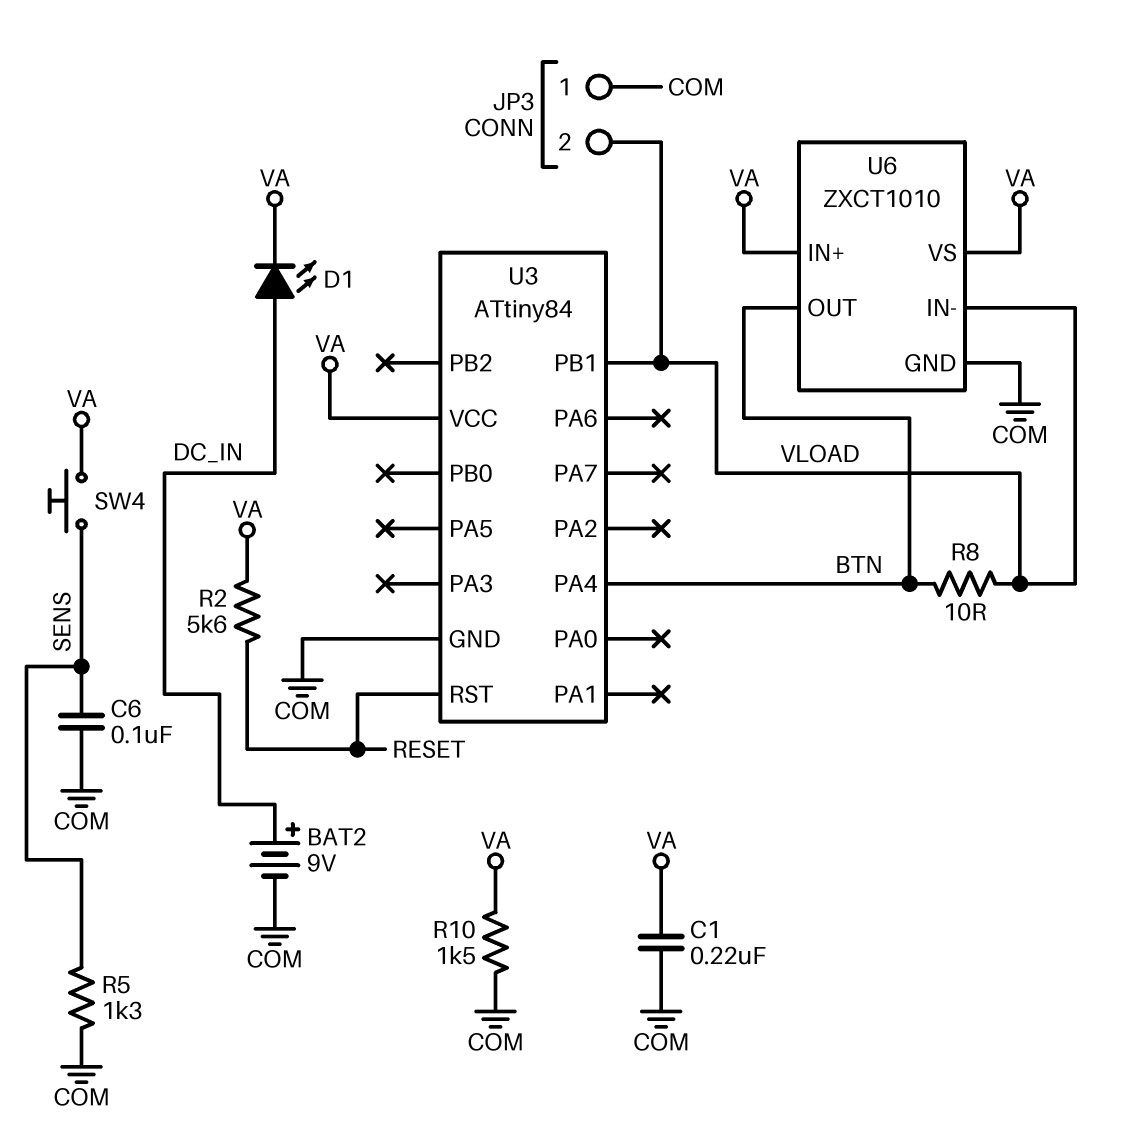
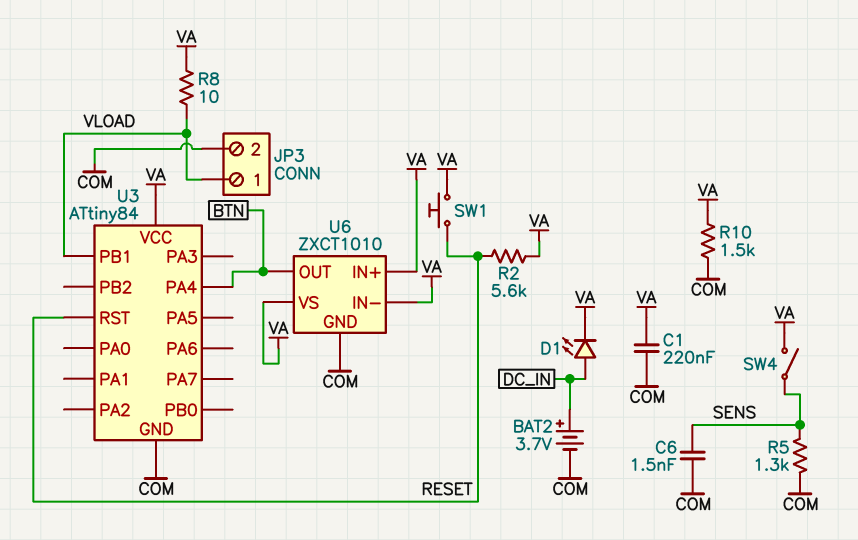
BAT2: 9V (plus DC_IN, minus COM) -> 3.7V (plus DC_IN, minus COM)
C6: 100nF (COM, SENS) -> 1.5nF (COM, SENS)
JP3 pin 1: COM -> VLOAD
JP3 pin 2: VLOAD -> COM
R8: 10 (BTN, VLOAD) -> 10 (VA, VLOAD)
SW1: none -> button (RESET, VA)
SW4: button (SENS, VA) -> switch (SENS, VA)
U6 pin IN-: VLOAD -> VA

